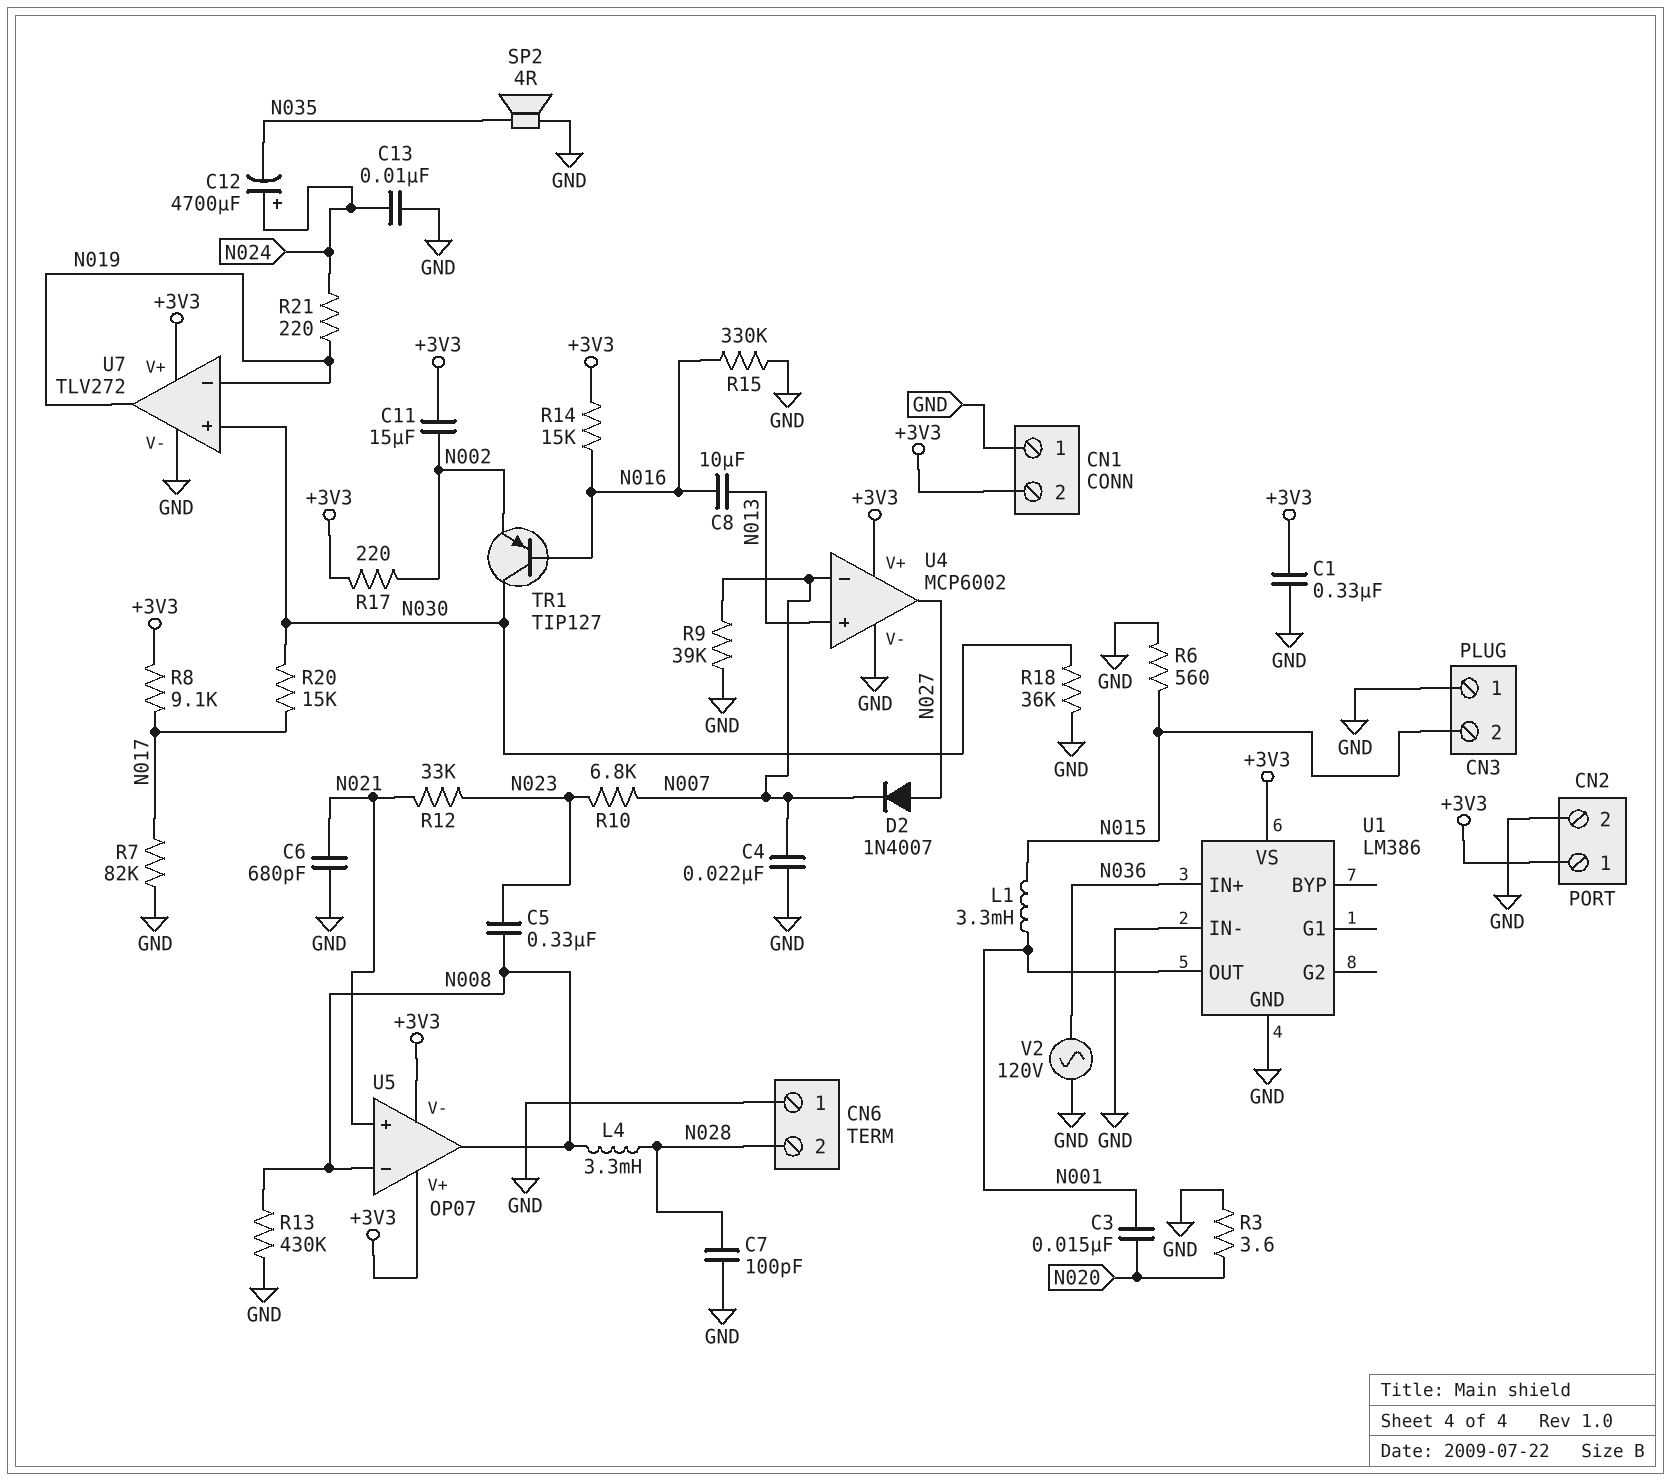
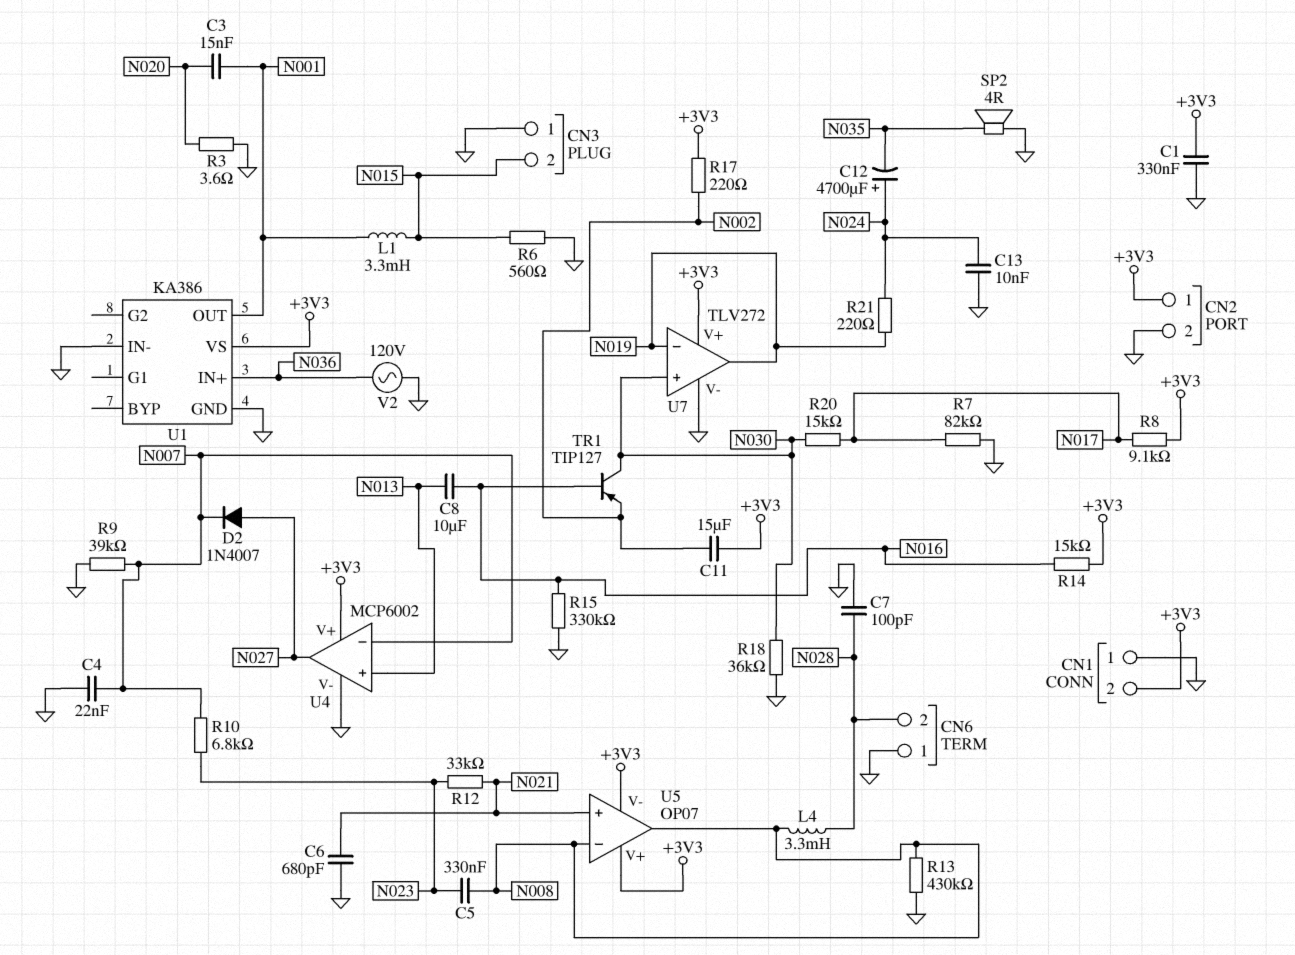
U1: LM386 -> KA386

